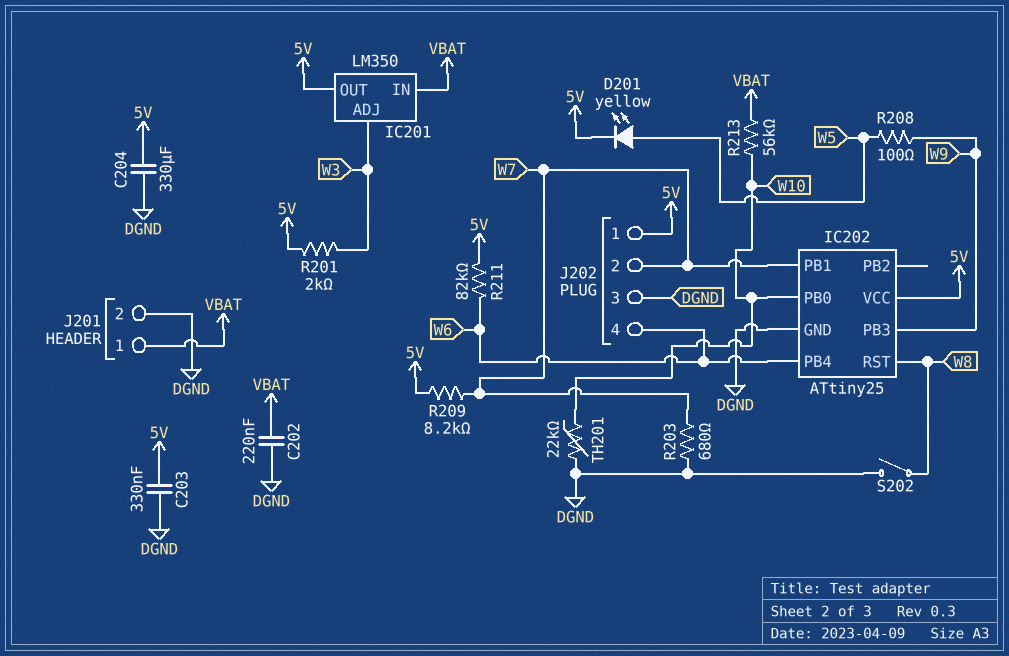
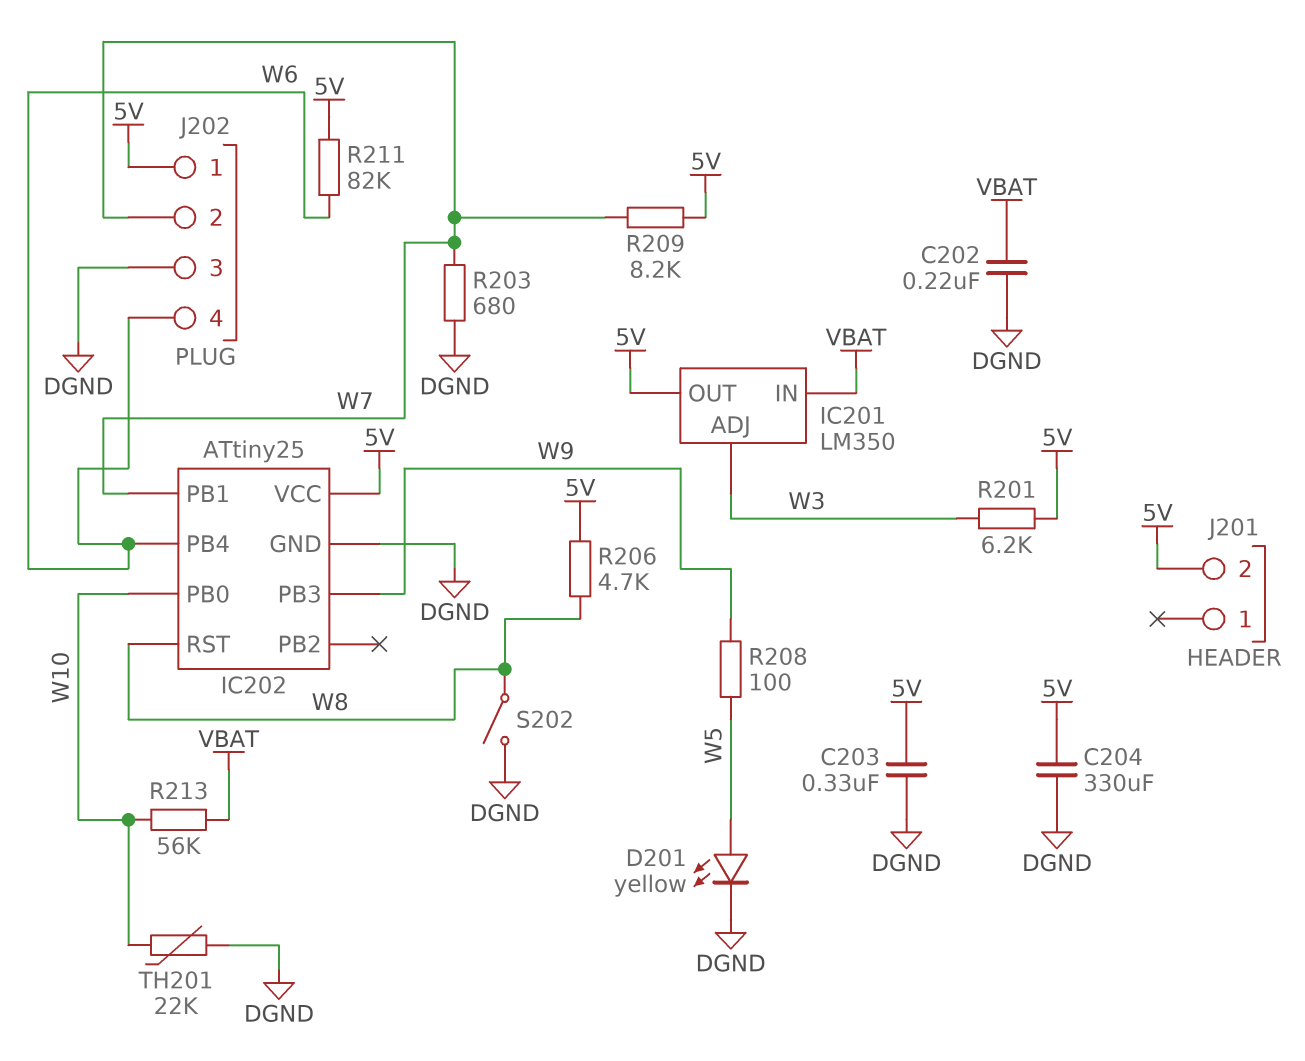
D201: LED yellow (A W5, K 5V) -> LED yellow (A W5, K DGND)
J201 pin 1: VBAT -> none
J201 pin 2: DGND -> 5V
R201: 2k (5V, W3) -> 6.2k (5V, W3)
R206: none -> 4.7k (5V, W8)

